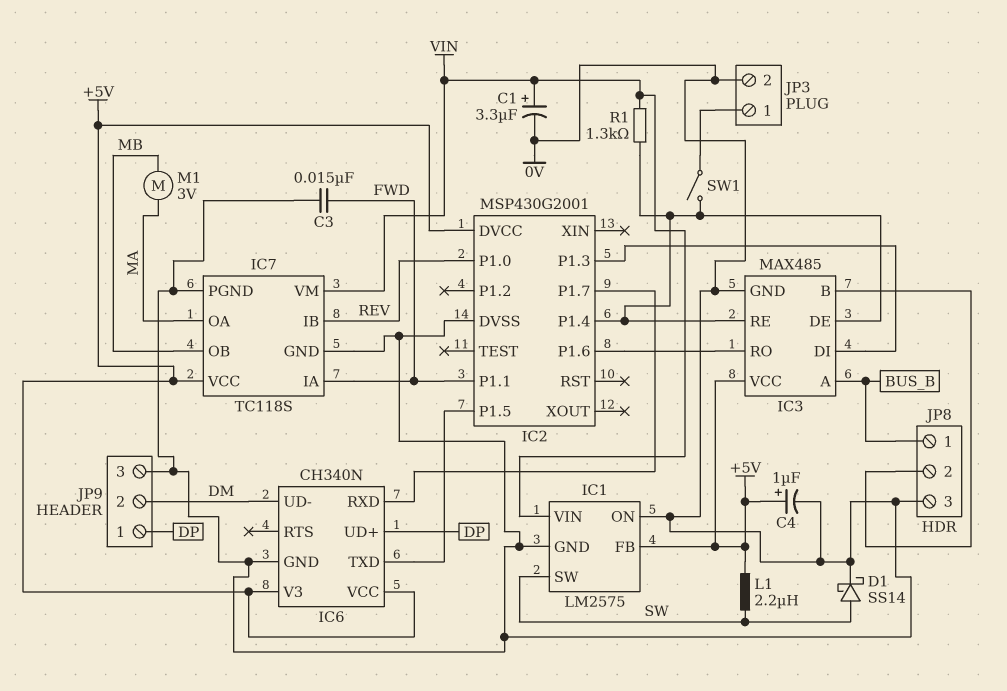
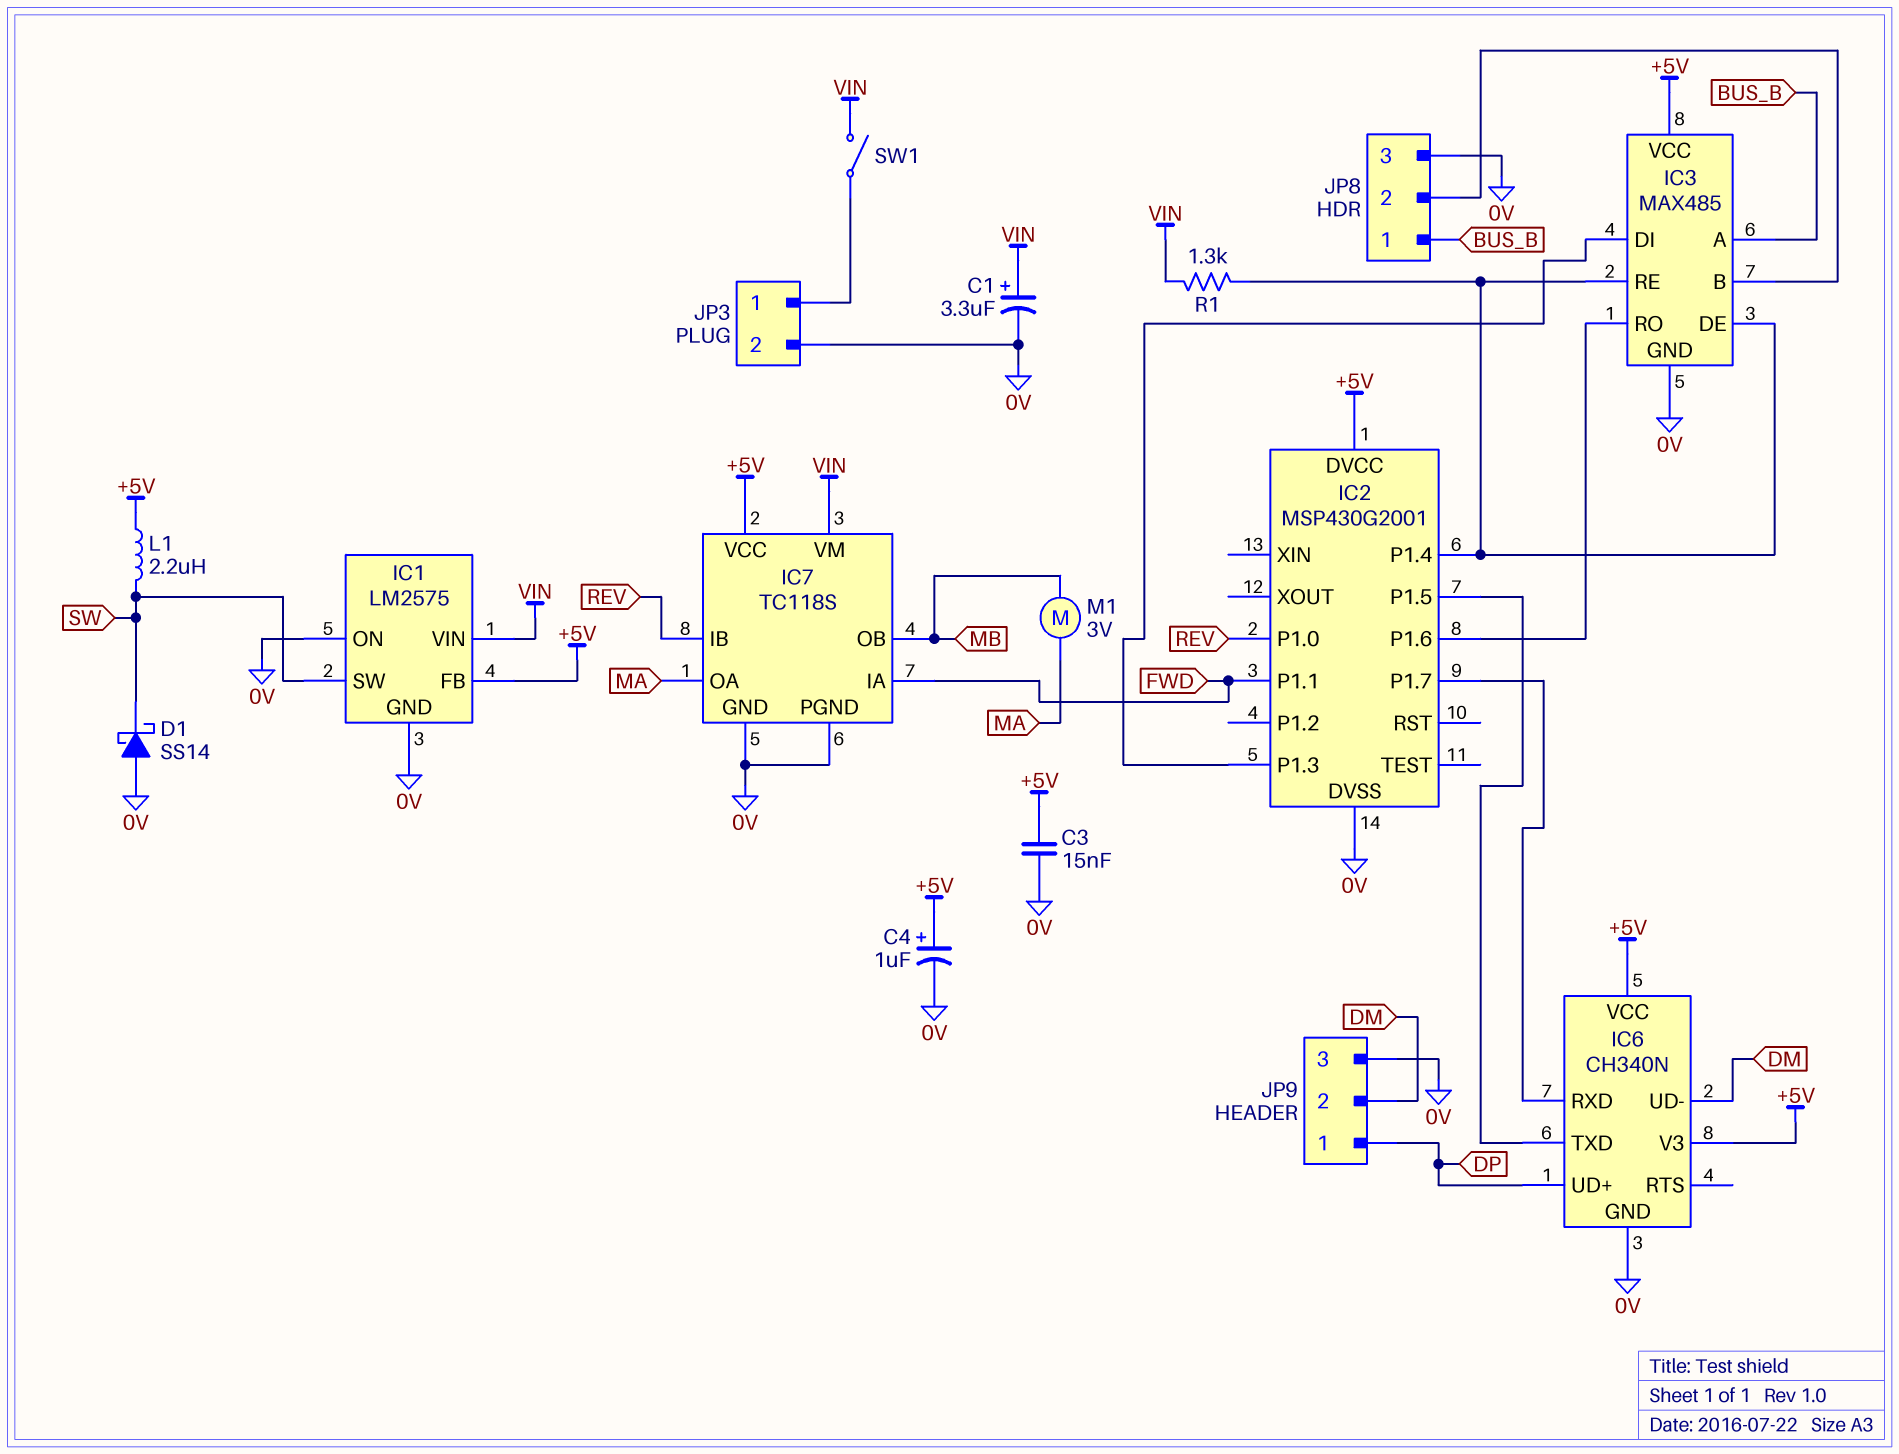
C3: 15nF (0V, FWD) -> 15nF (+5V, 0V)
D1: schottky SS14 (A SW, K 0V) -> schottky SS14 (A 0V, K SW)
SW1: switch (IC2/P1.4, JP3/1) -> switch (JP3/1, VIN)

